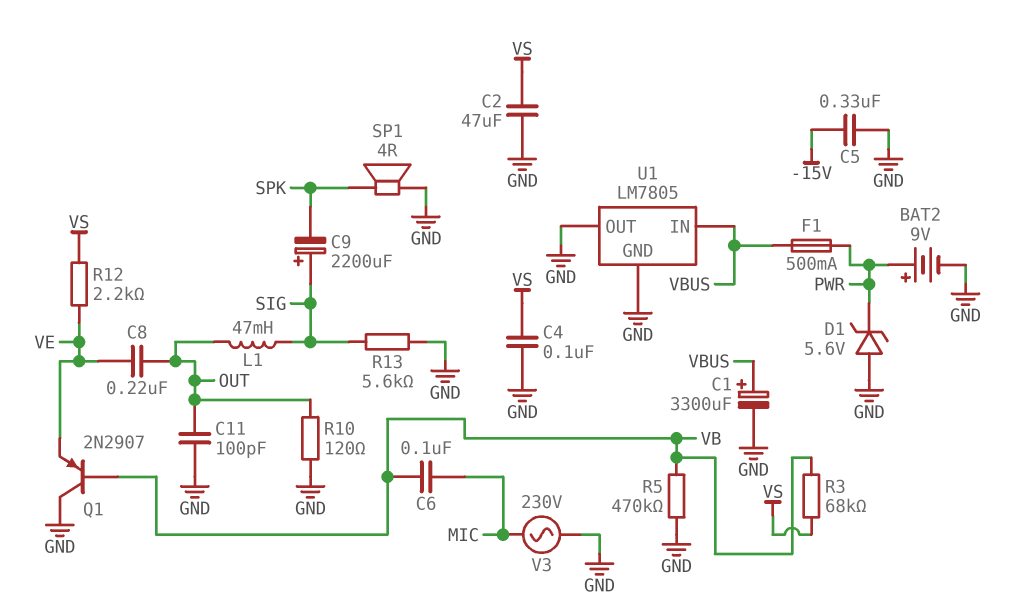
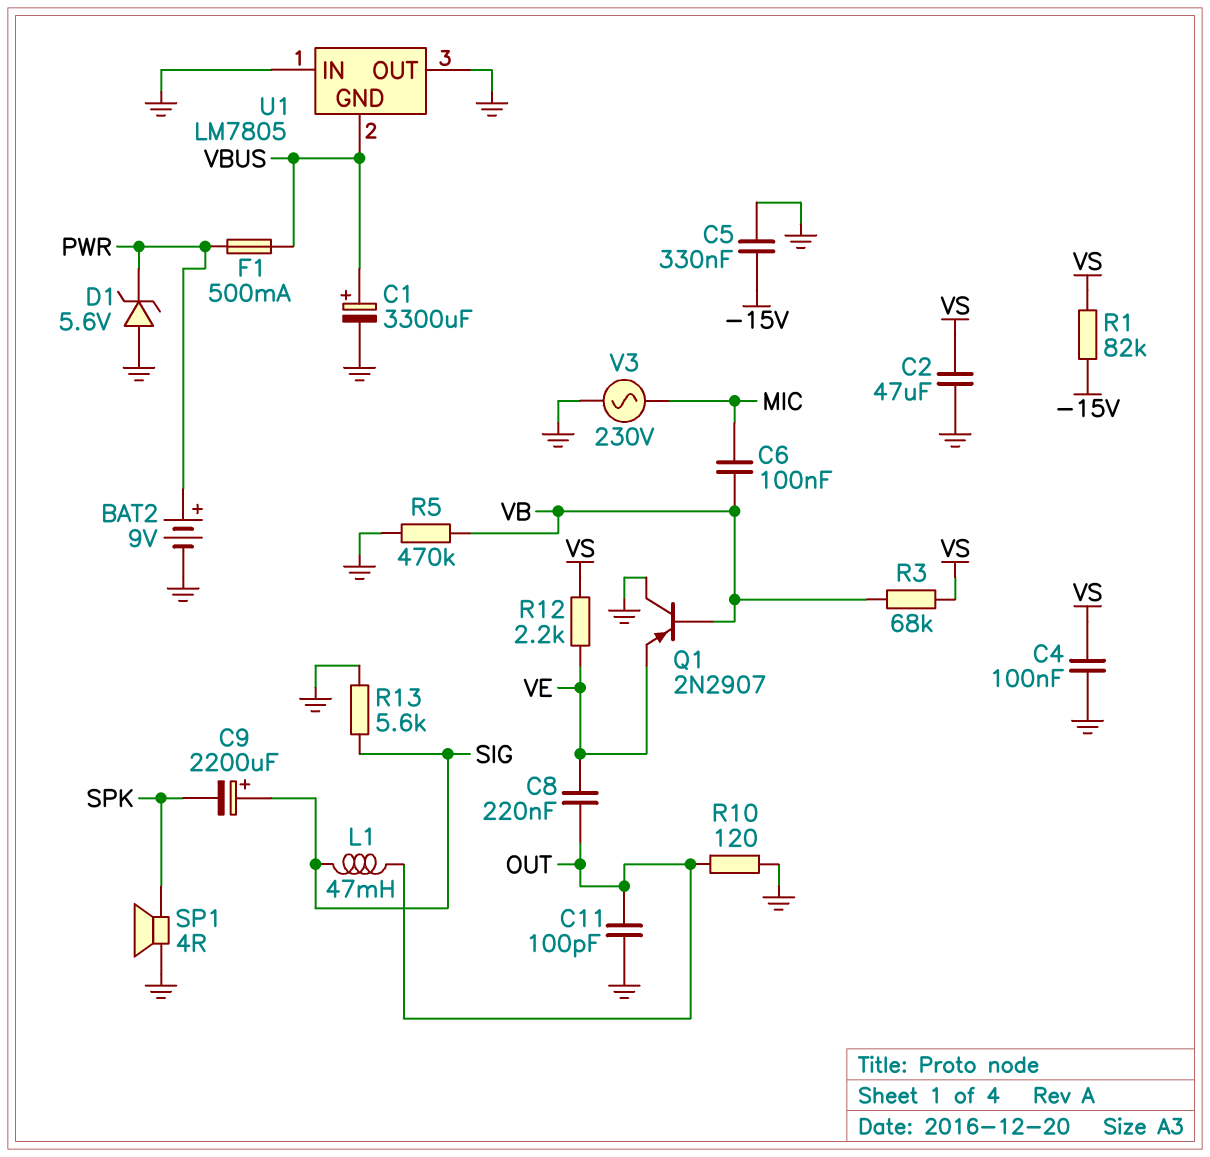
R1: none -> 82k (-15V, VS)
U1 pin GND: GND -> VBUS
U1 pin IN: VBUS -> GND

